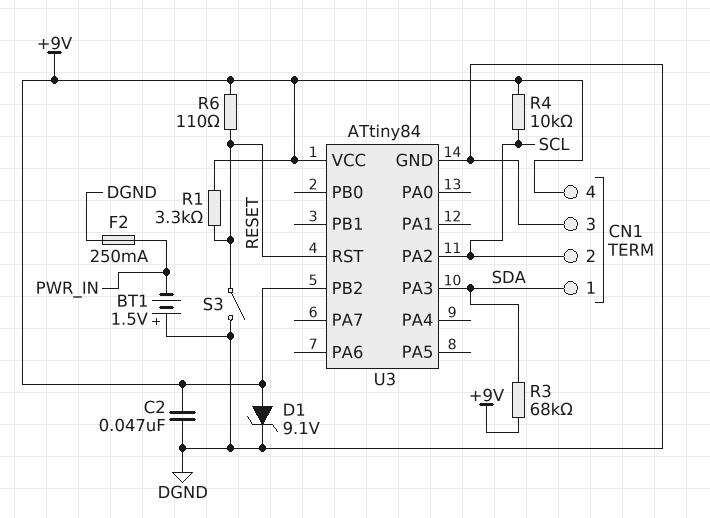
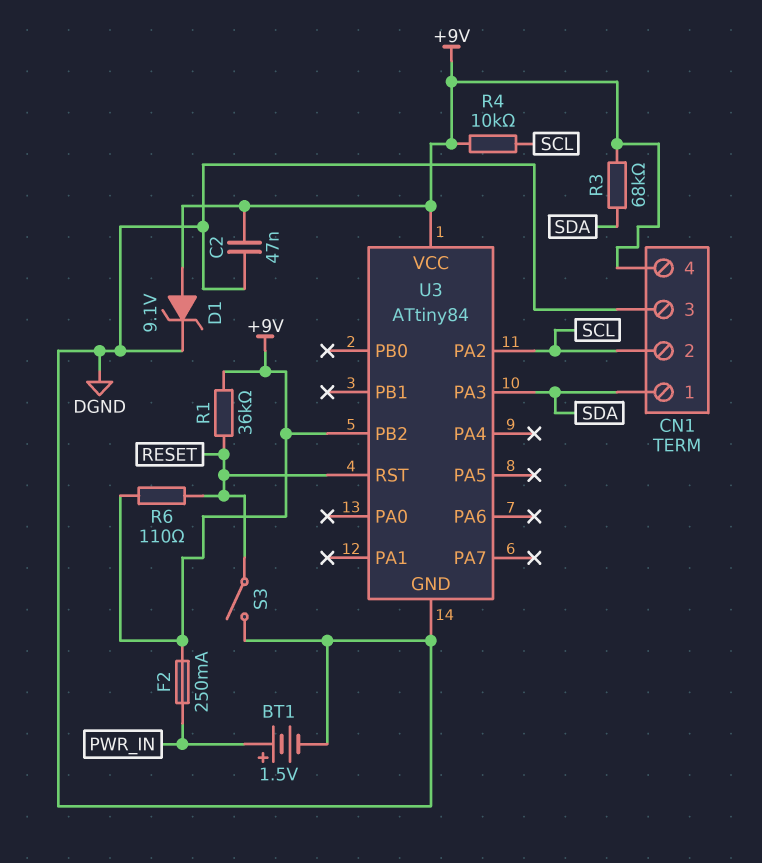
BT1: 1.5V (plus DGND, minus PWR_IN) -> 1.5V (plus PWR_IN, minus DGND)
F2: 250mA (DGND, PWR_IN) -> 250mA (+9V, PWR_IN)
R1: 3.3k (+9V, RESET) -> 36k (+9V, RESET)

